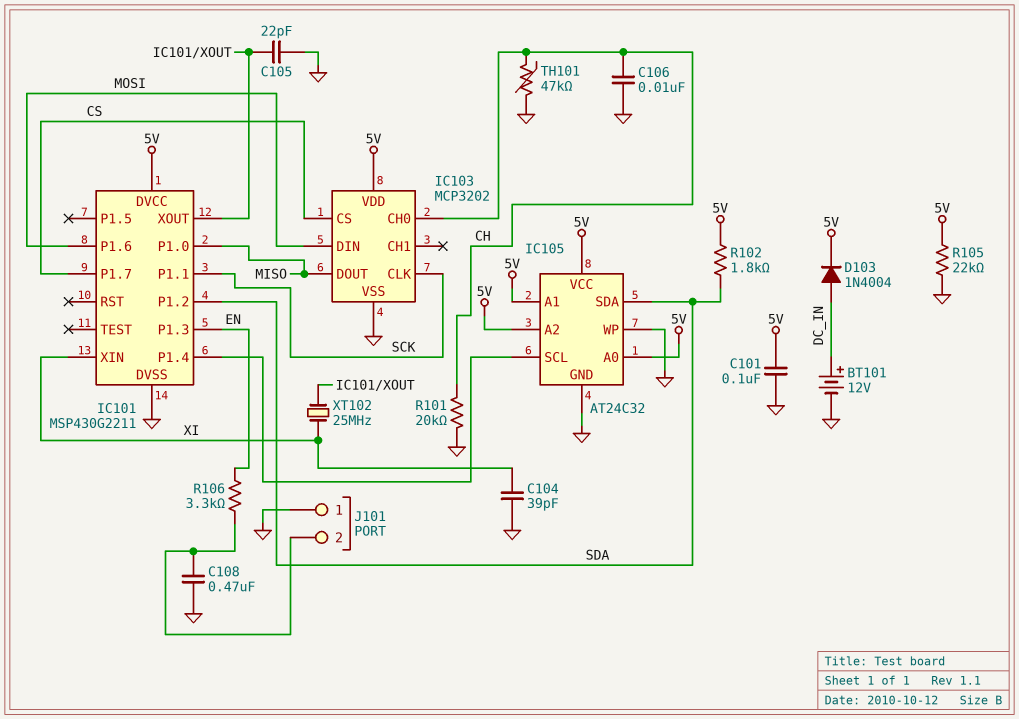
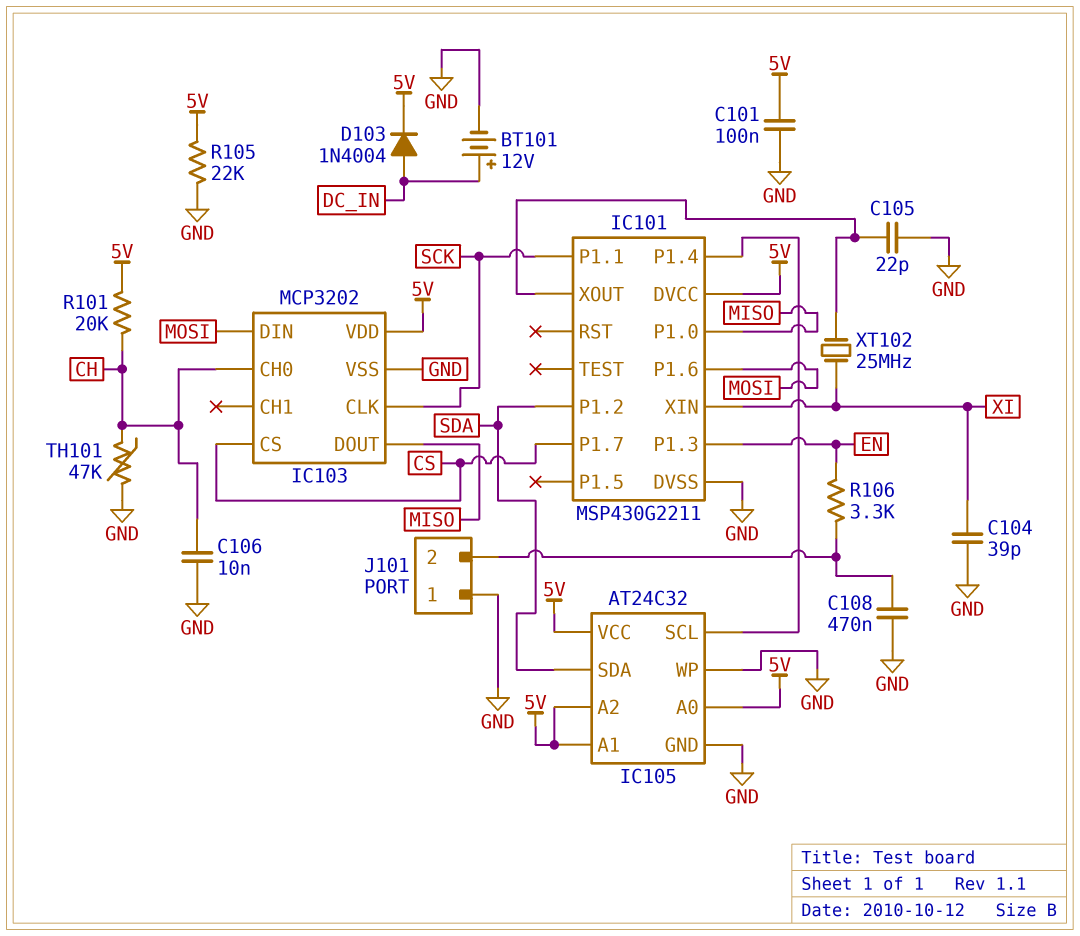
R101: 20k (CH, GND) -> 20k (5V, CH)
R102: 1.8k (5V, SDA) -> none

